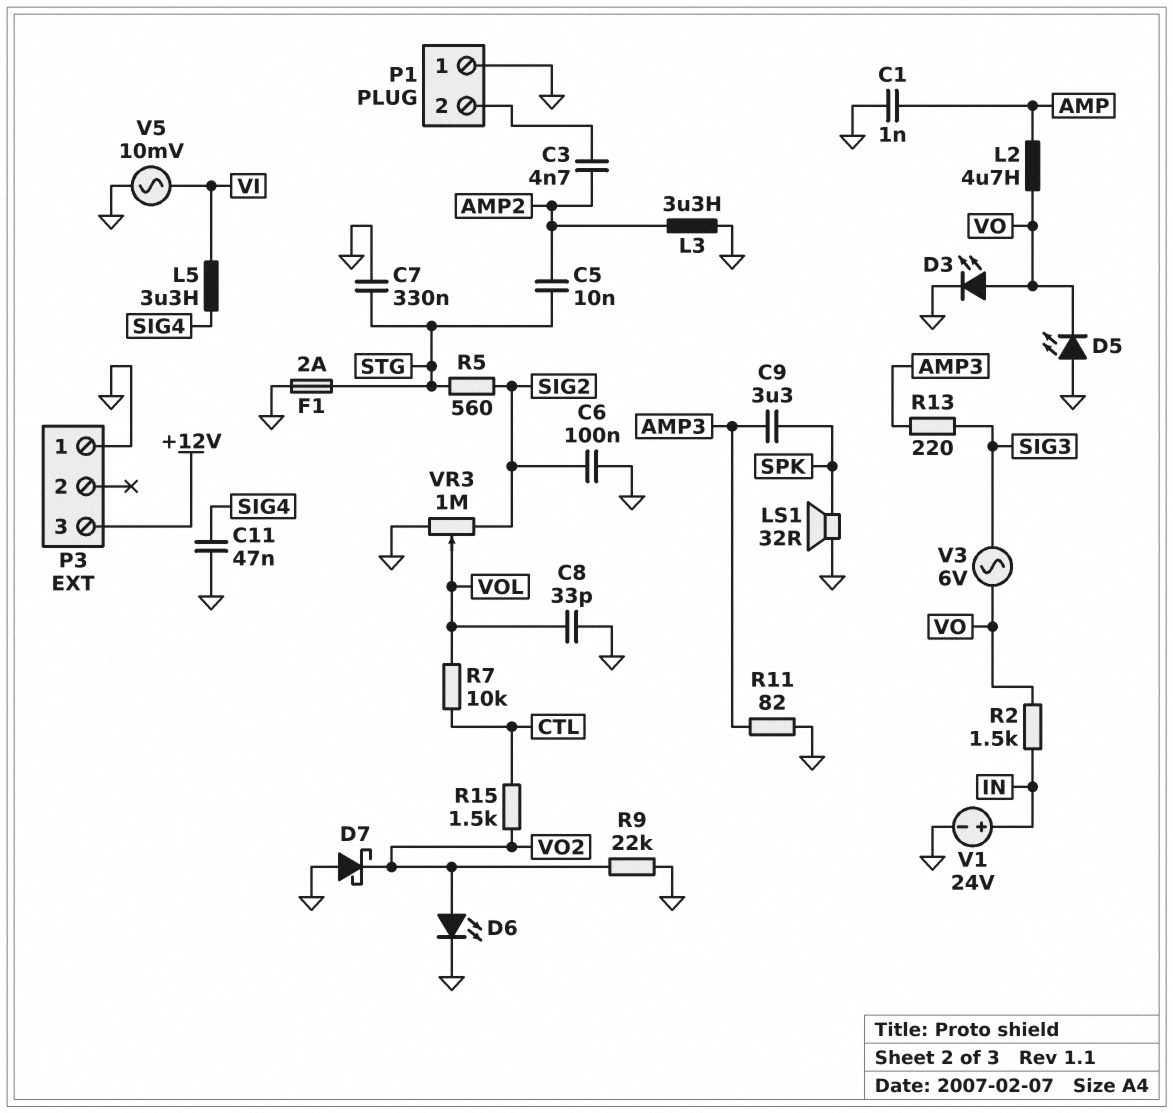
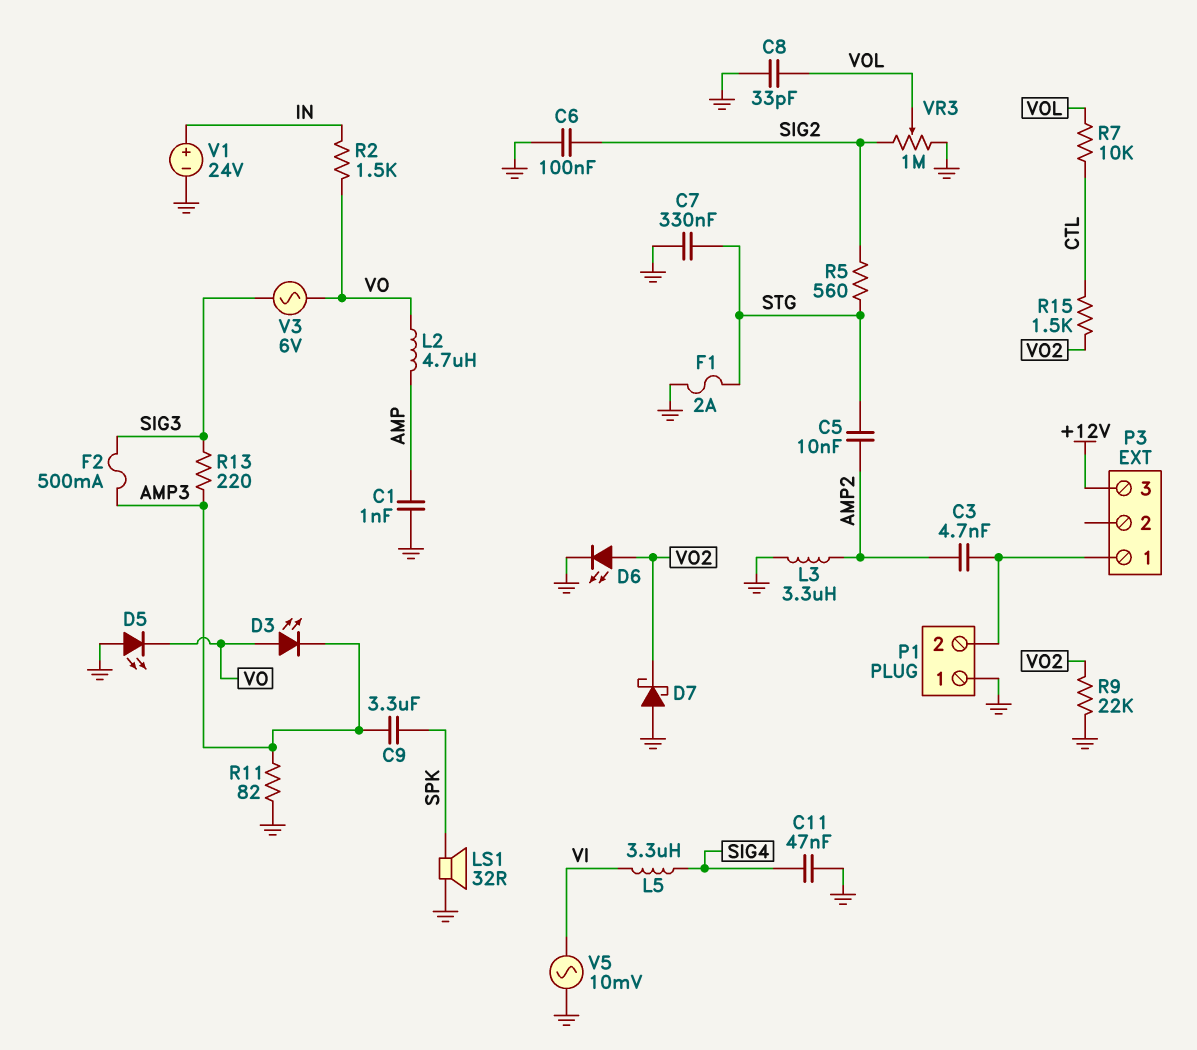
D3: LED (A VO, K GND) -> LED (A VO, K AMP3)
F2: none -> 500mA (AMP3, SIG3)
P3 pin 1: GND -> P1/2

